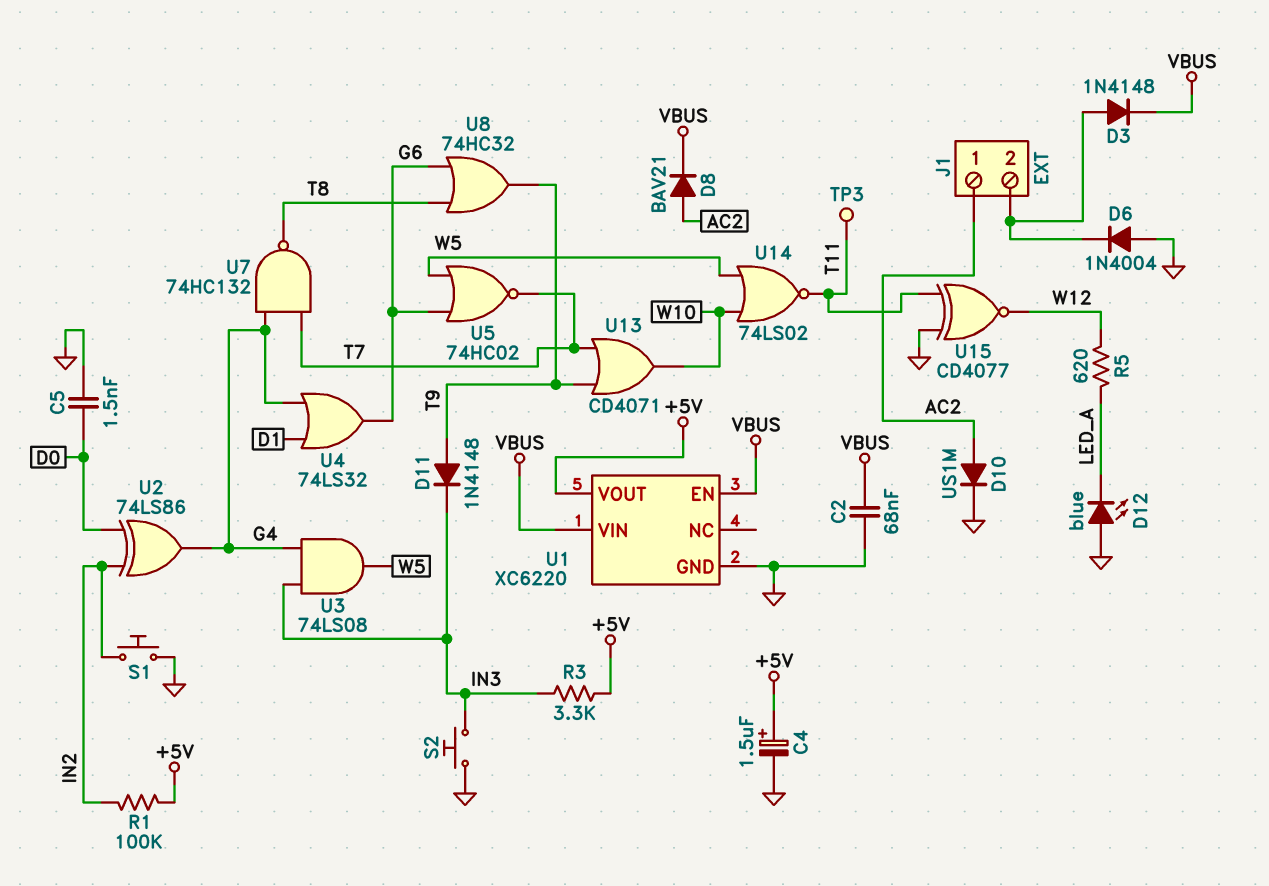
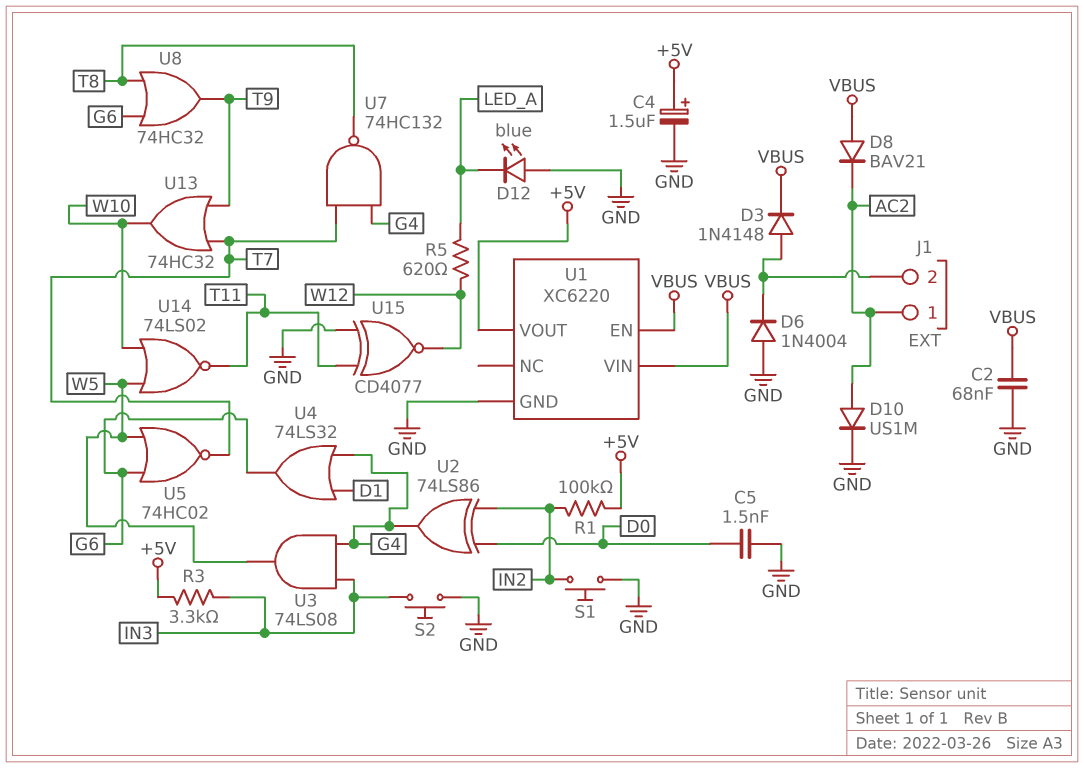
D8: diode BAV21 (A AC2, K VBUS) -> diode BAV21 (A VBUS, K AC2)
D11: diode 1N4148 (A T9, K IN3) -> none
TP3: test point (T11) -> none
U13: OR CD4071 (in T7, in T9, out W10) -> OR 74HC32 (in T7, in T9, out W10)

